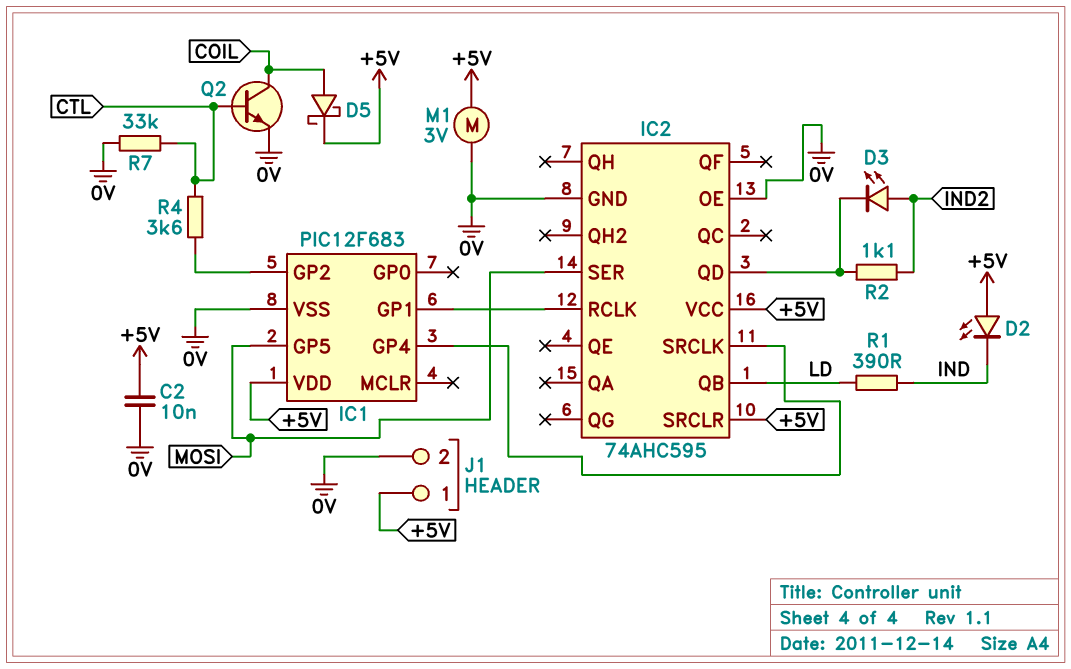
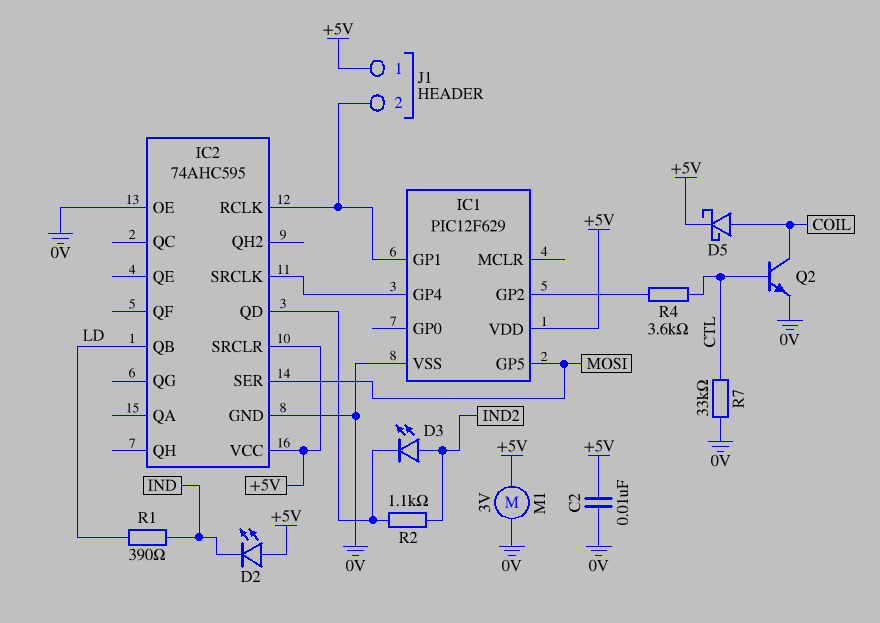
IC1: PIC12F683 -> PIC12F629
J1 pin 2: 0V -> IC1/GP1

